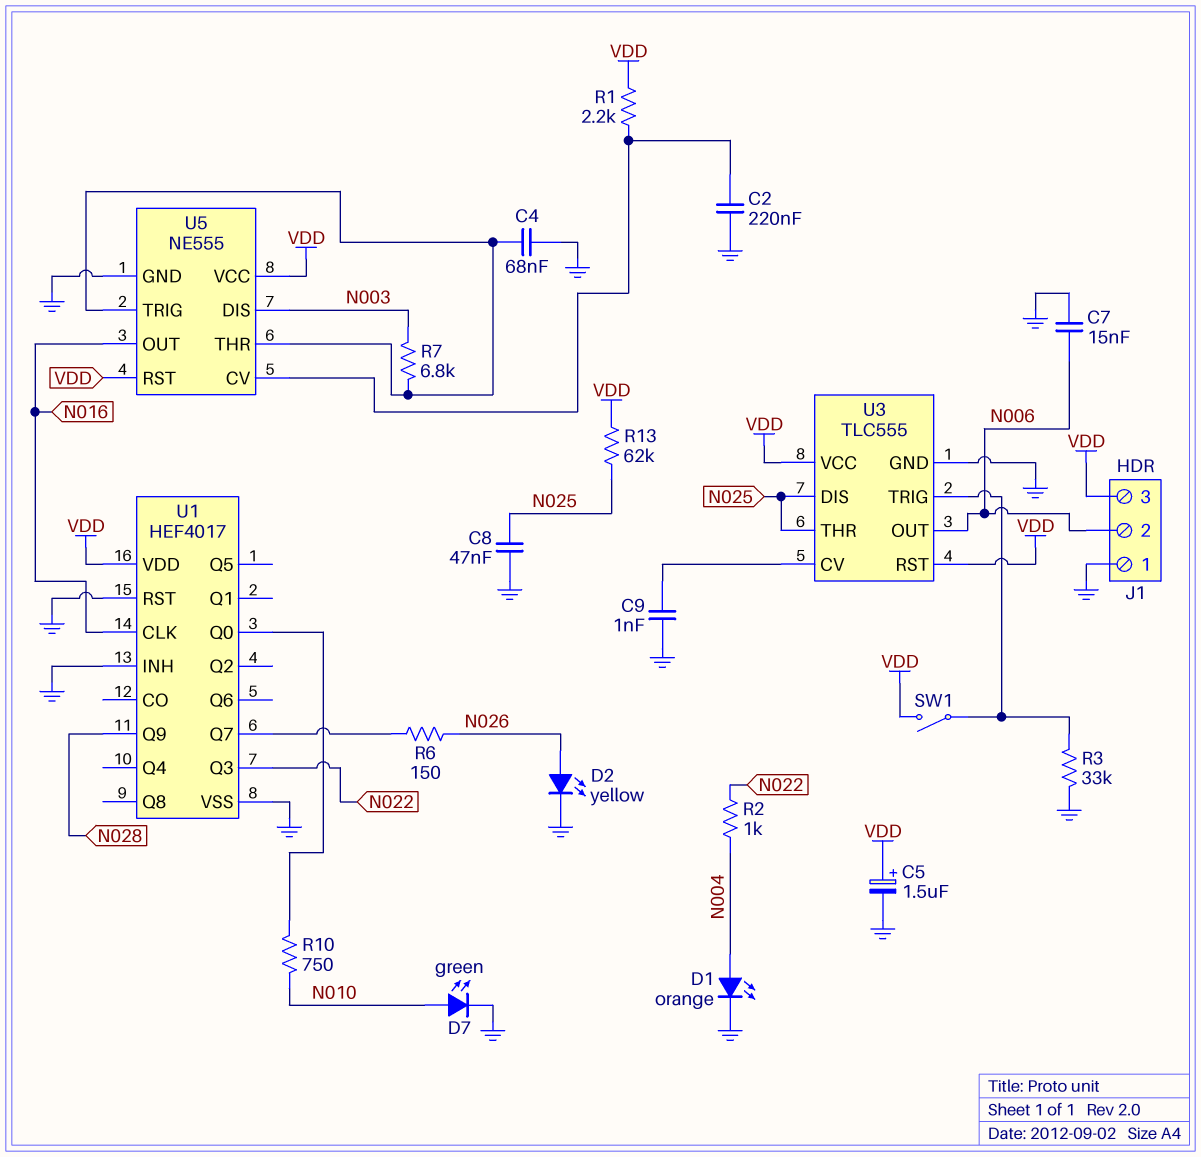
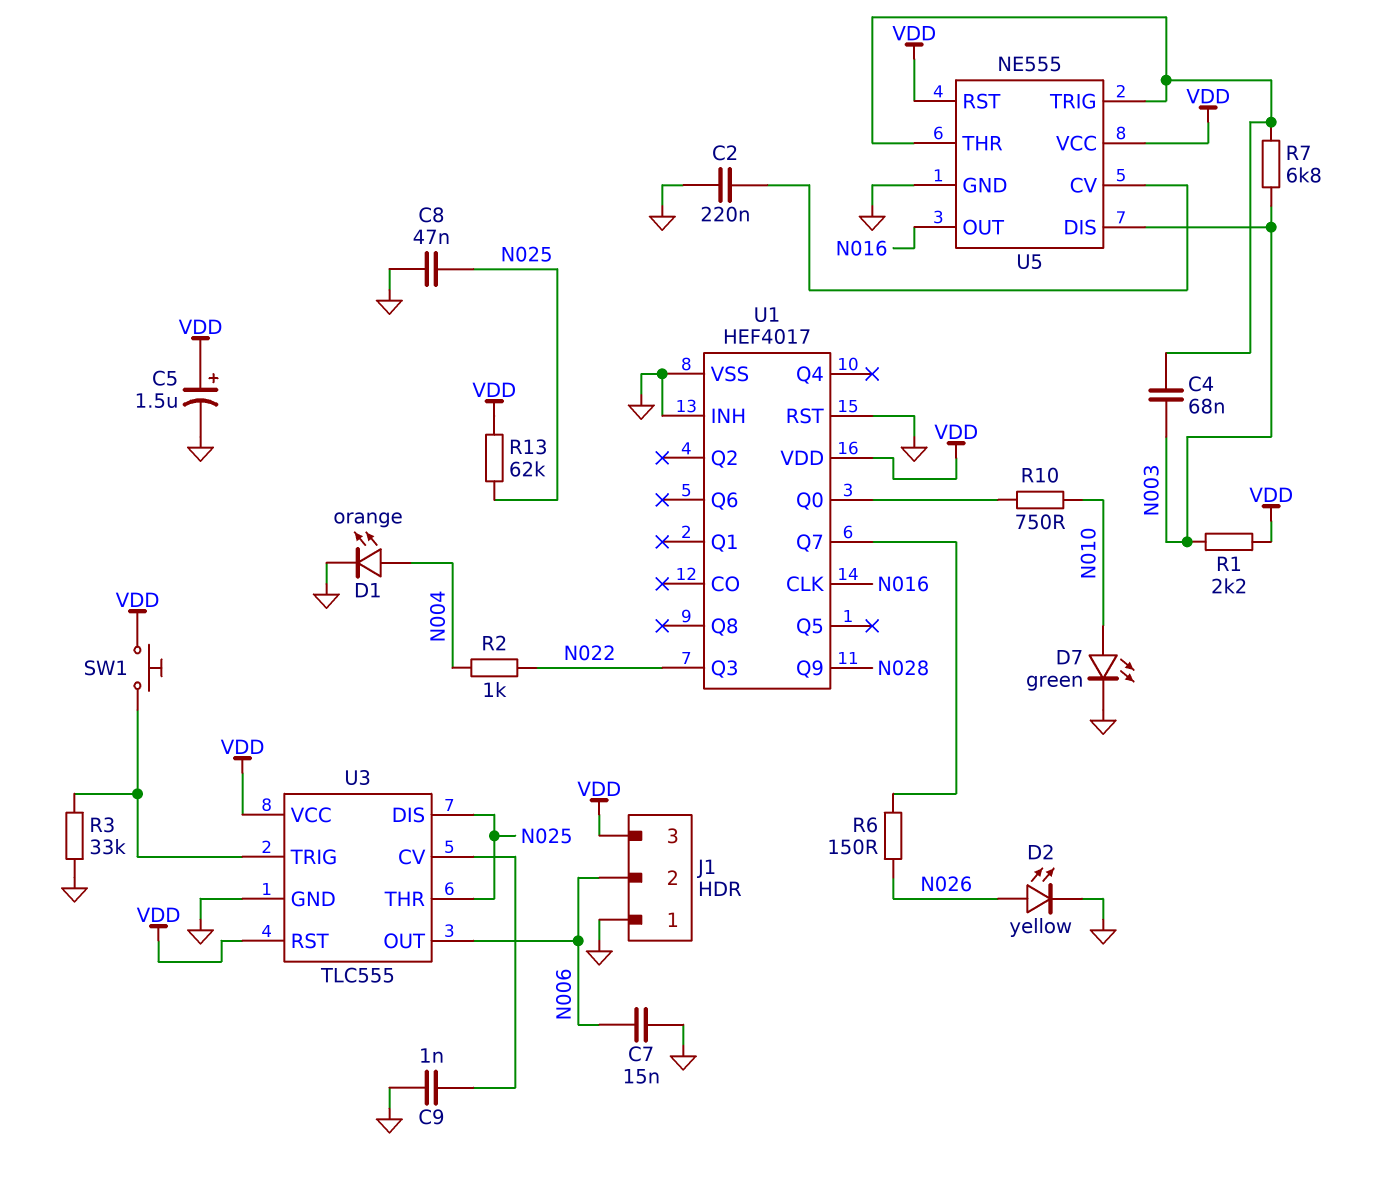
C4: 68nF (GND, U5/THR) -> 68nF (N003, U5/THR)
R1: 2.2k (U5/CV, VDD) -> 2.2k (N003, VDD)
SW1: switch (U3/TRIG, VDD) -> button (U3/TRIG, VDD)

